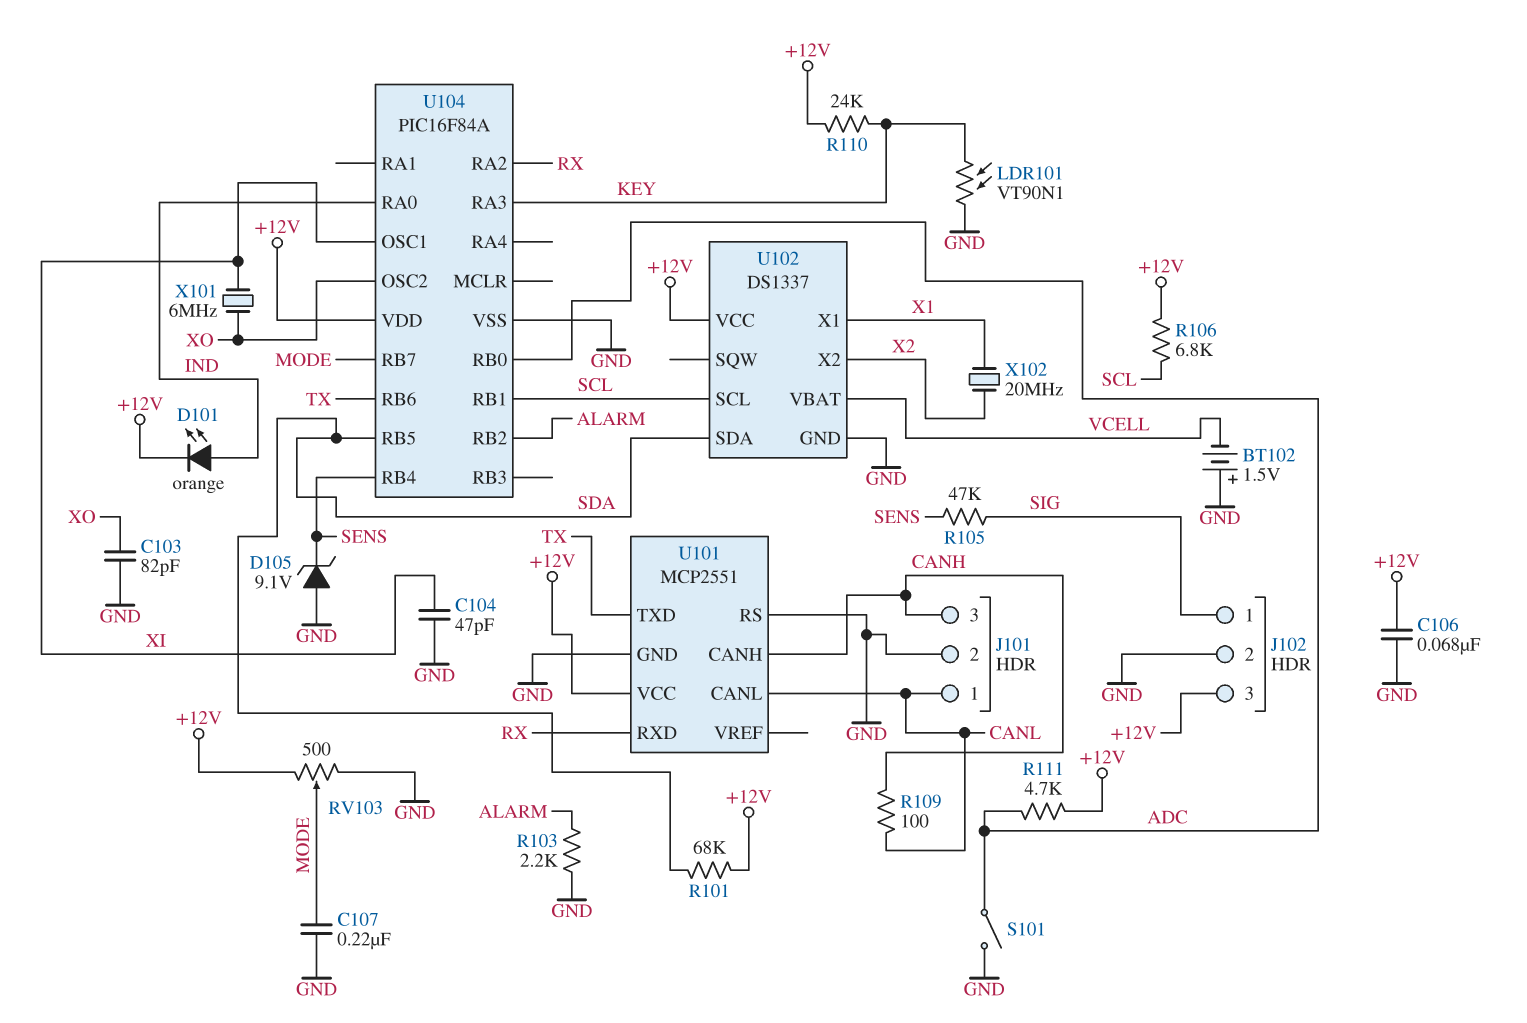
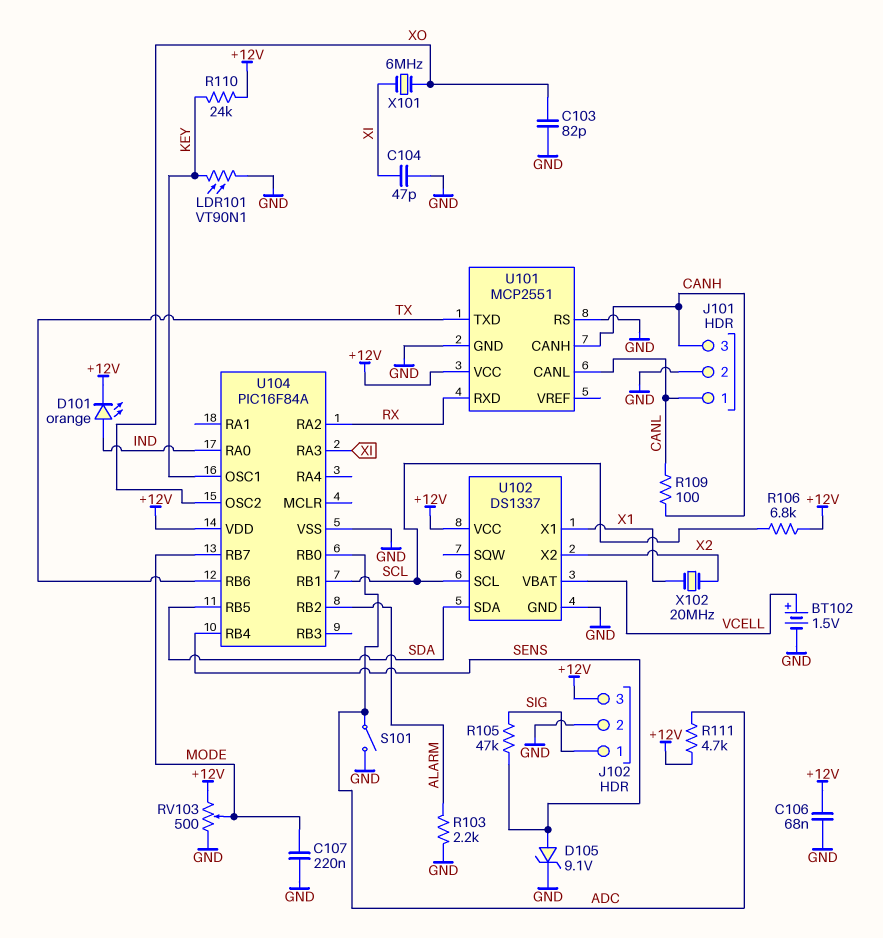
BT102: 1.5V (plus GND, minus VCELL) -> 1.5V (plus VCELL, minus GND)
D105: zener 9.1V (A GND, K SENS) -> zener 9.1V (A SENS, K GND)
R101: 68k (+12V, SDA) -> none
U104 pin OSC1: XI -> KEY
U104 pin RA3: KEY -> XI

